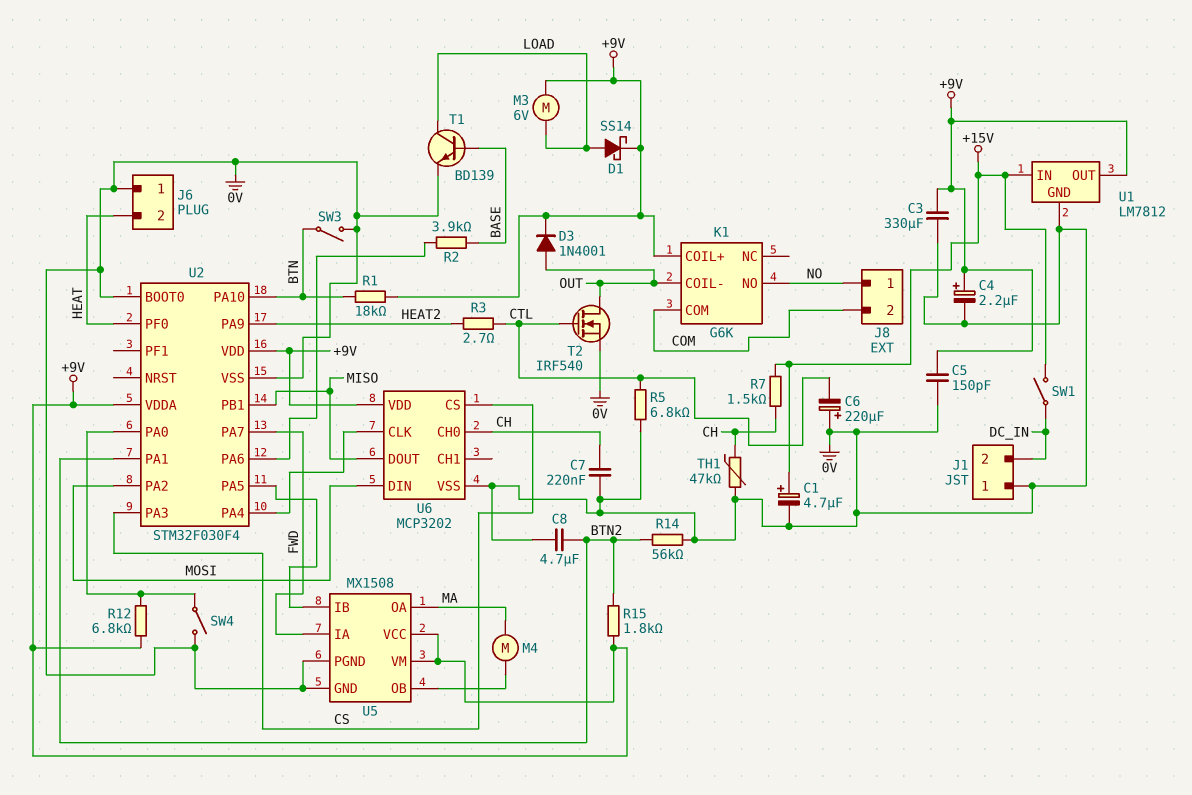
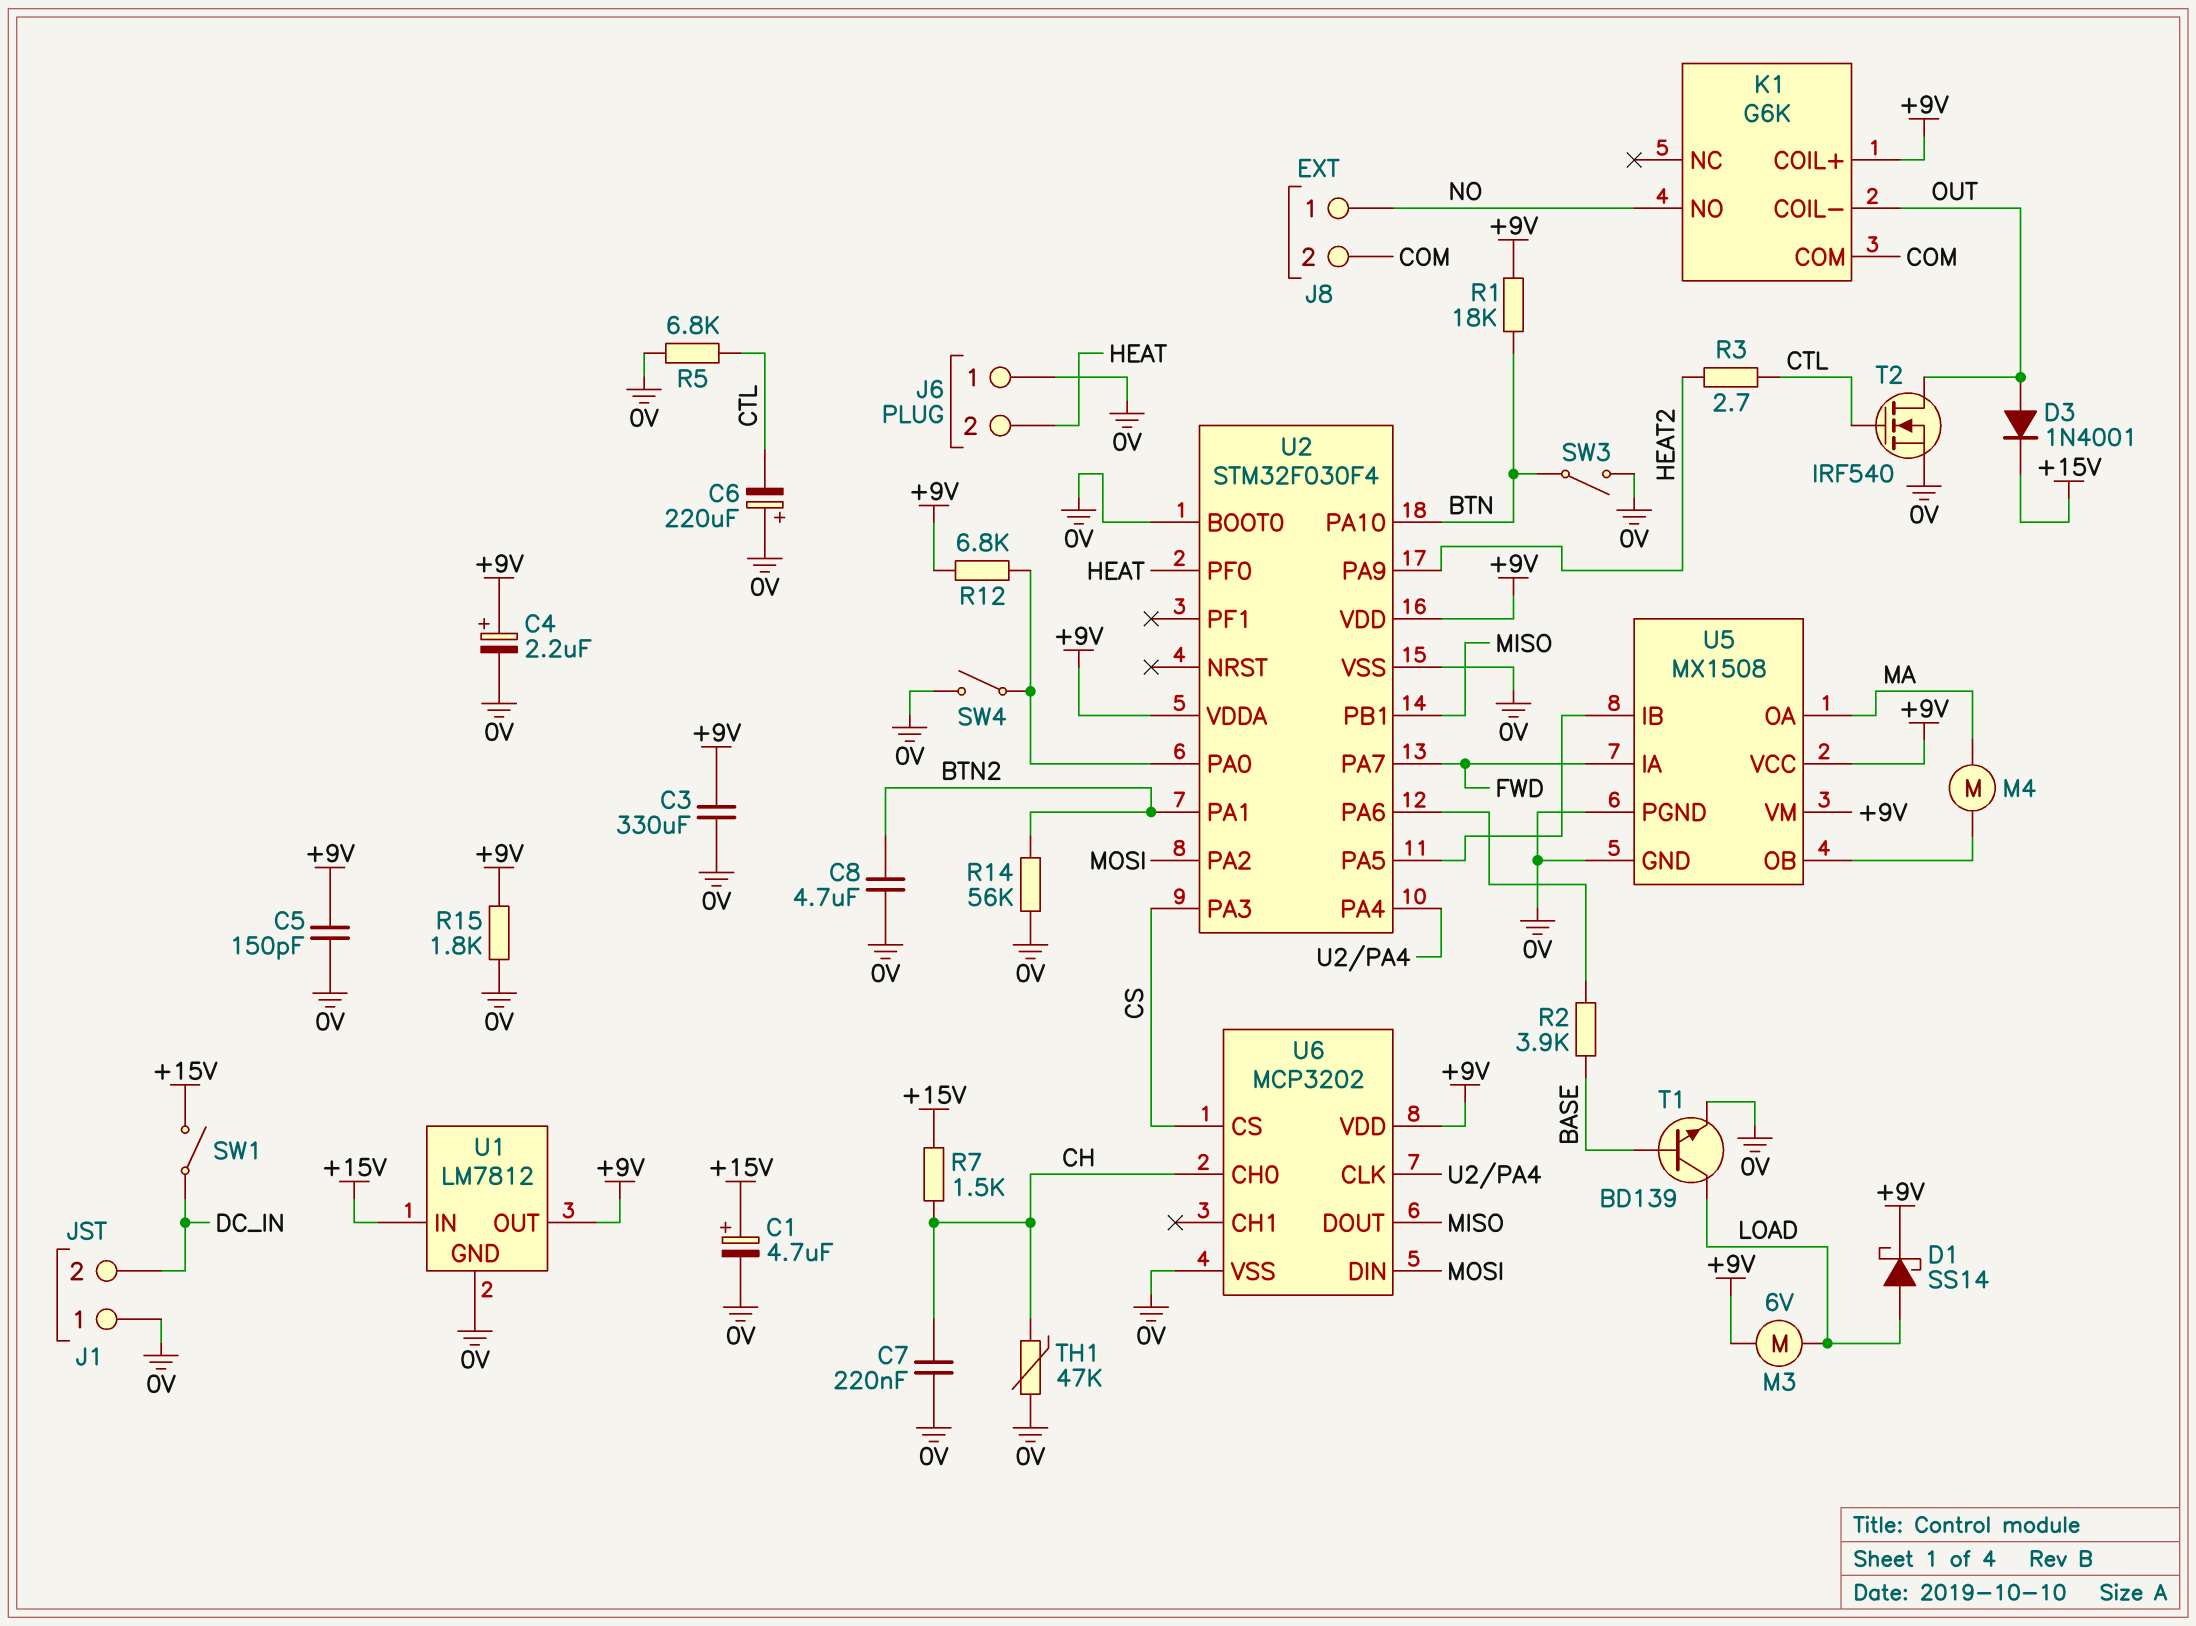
D3: diode 1N4001 (A OUT, K +9V) -> diode 1N4001 (A OUT, K +15V)
R15: 1.8k (+9V, BTN2) -> 1.8k (+9V, 0V)

